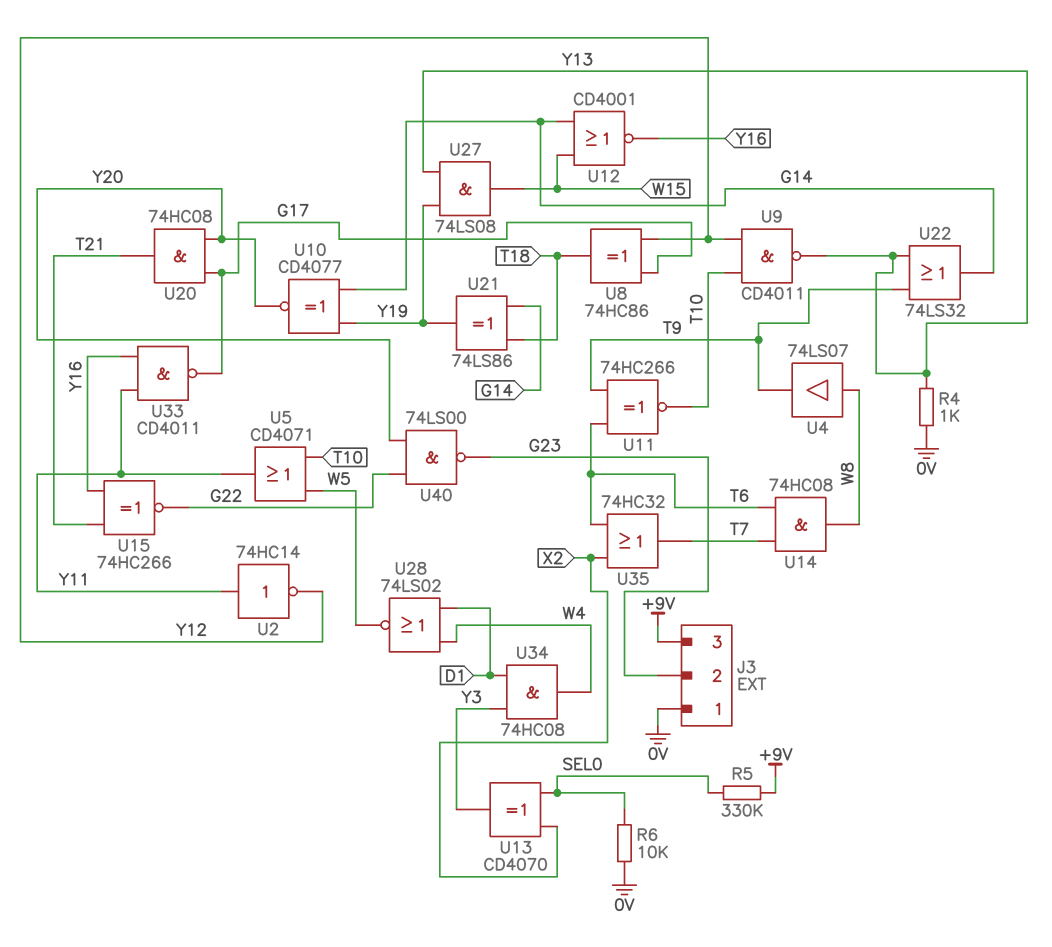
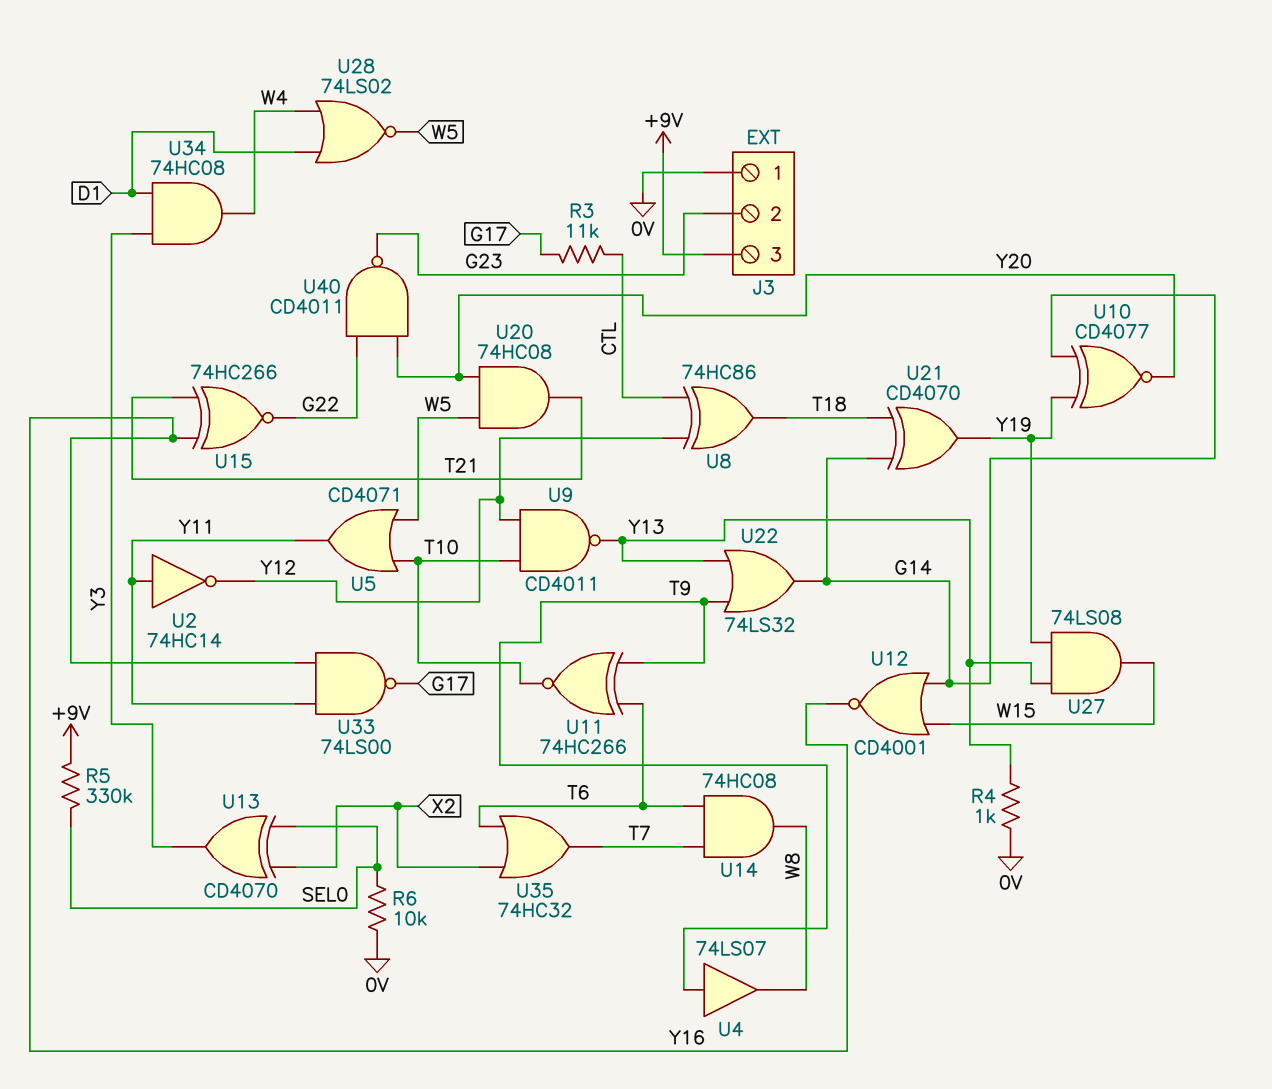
R3: none -> 11k (CTL, G17)
U4: buffer 74LS07 (in W8, out T9) -> buffer 74LS07 (in T9, out W8)
U8: XOR 74HC86 (in G17, in Y12, out T18) -> XOR 74HC86 (in CTL, in Y12, out T18)
U20: AND 74HC08 (in G17, in Y20, out T21) -> AND 74HC08 (in W5, in Y20, out T21)
U21: XOR 74LS86 (in G14, in T18, out Y19) -> XOR CD4070 (in G14, in T18, out Y19)
U33: NAND CD4011 (in Y11, in Y16, out G17) -> NAND 74LS00 (in Y11, in Y16, out G17)
U40: NAND 74LS00 (in G22, in Y20, out G23) -> NAND CD4011 (in G22, in Y20, out G23)

